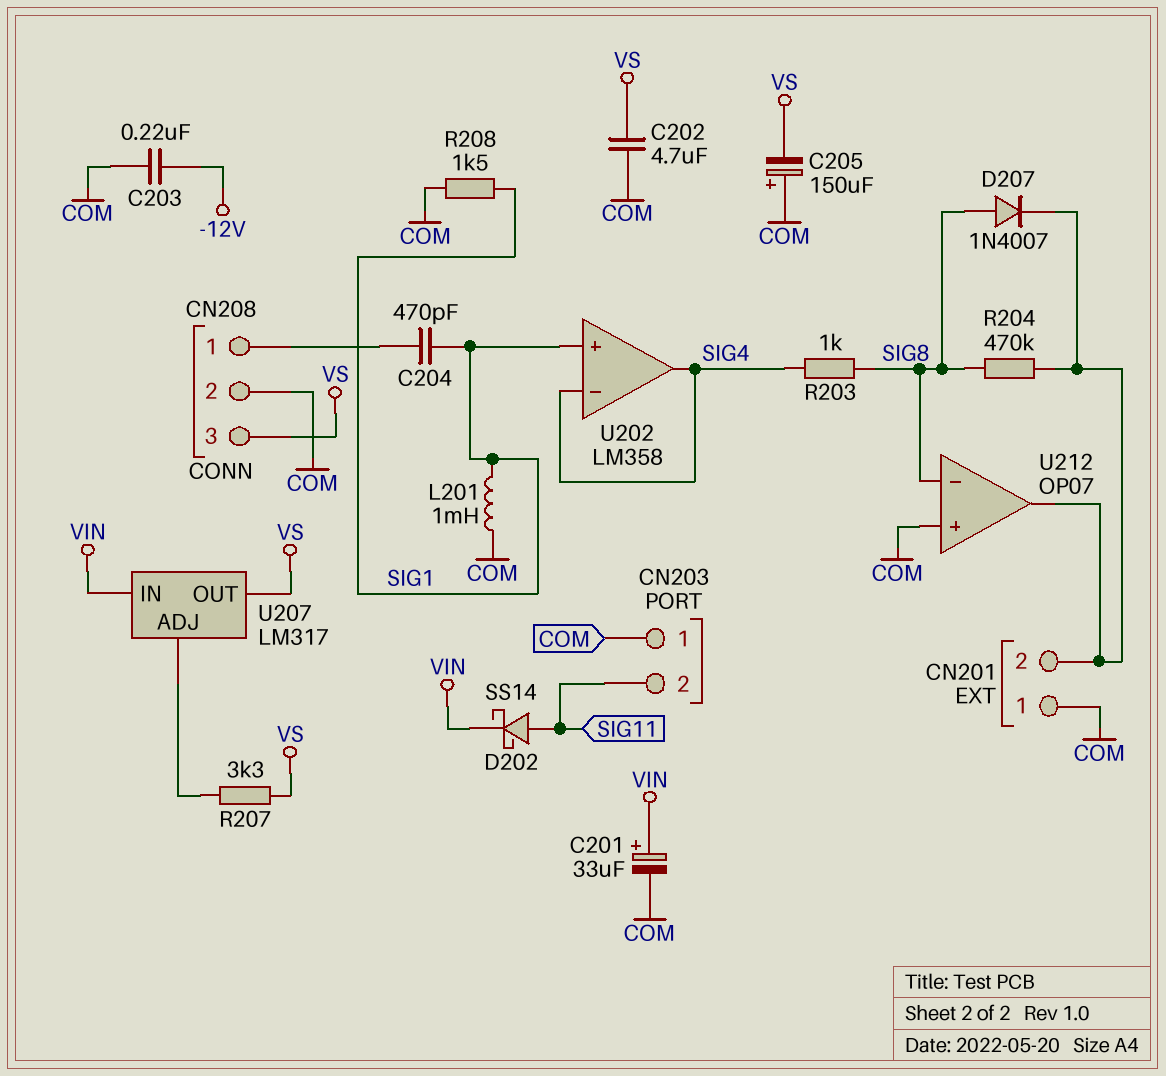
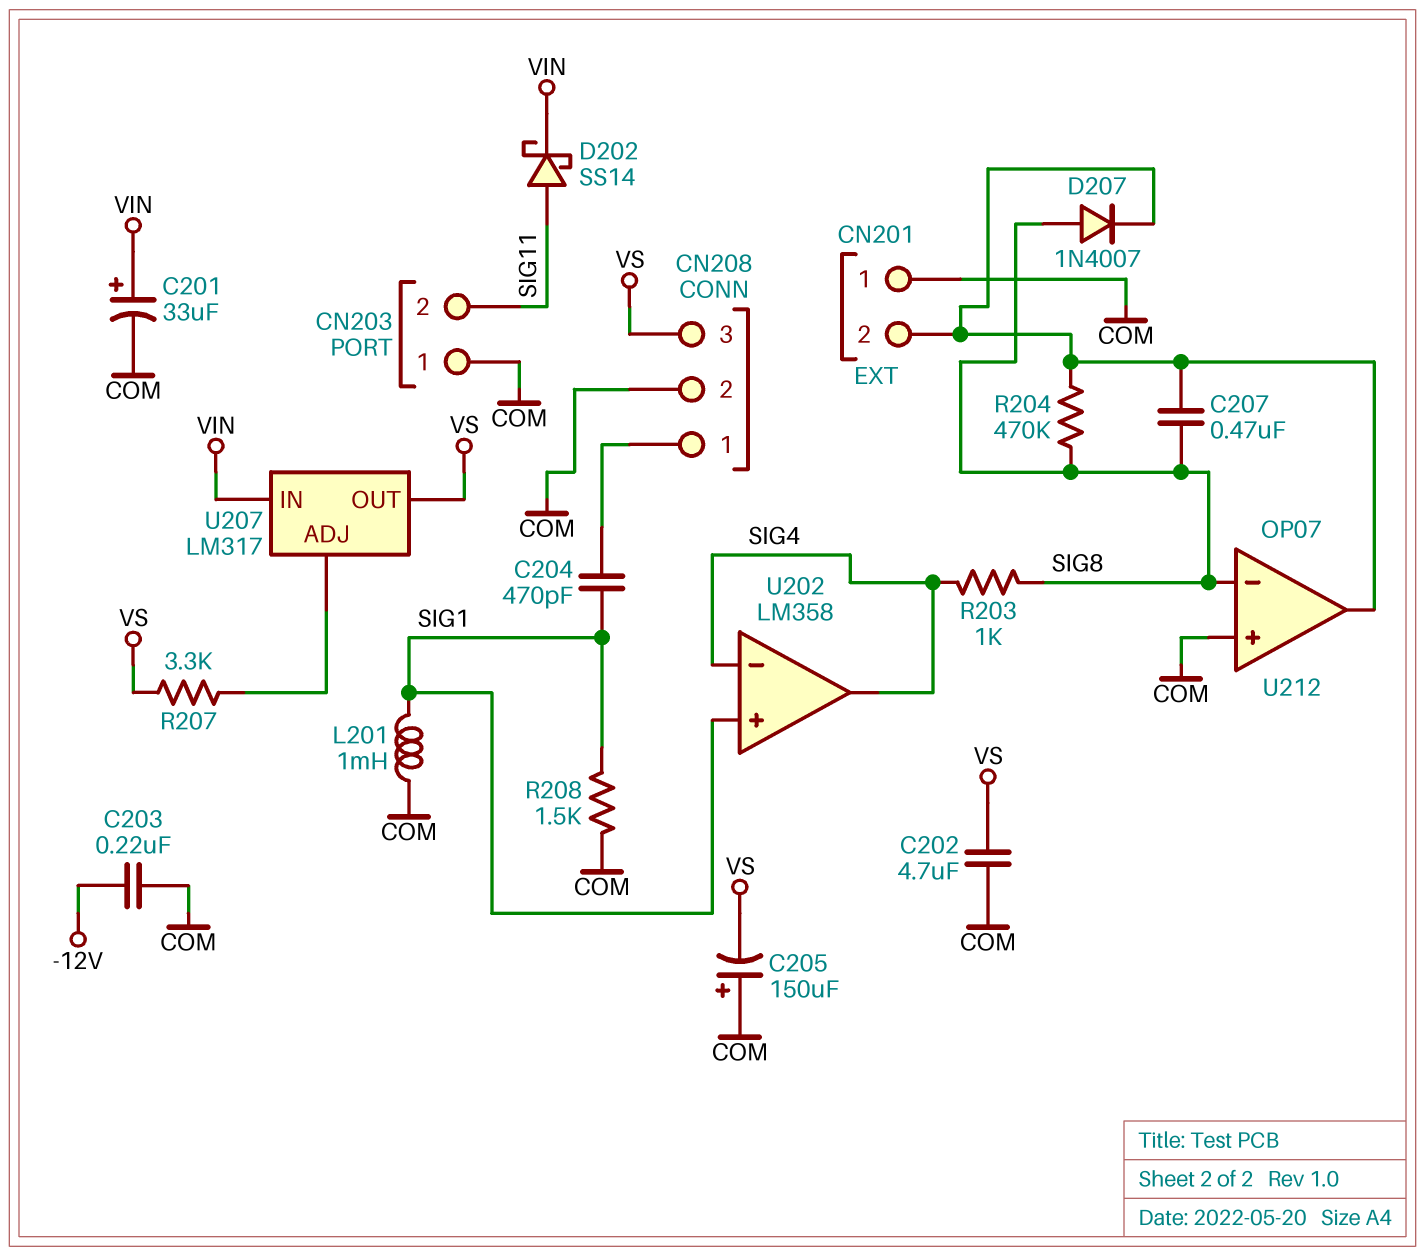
C207: none -> 470nF (CN201/2, SIG8)

